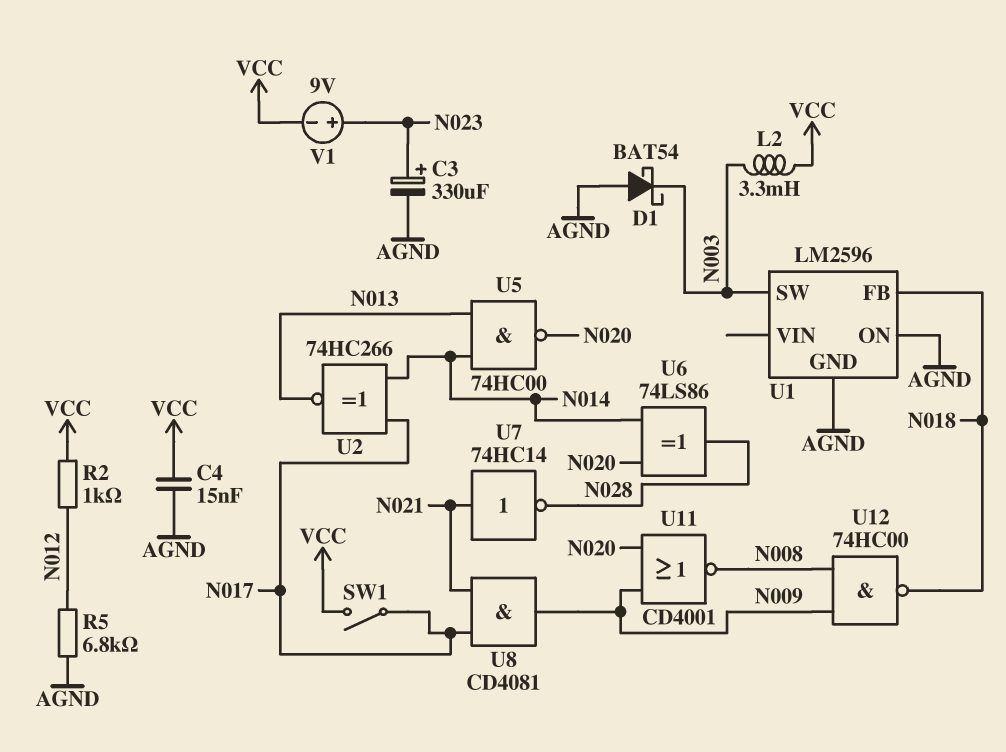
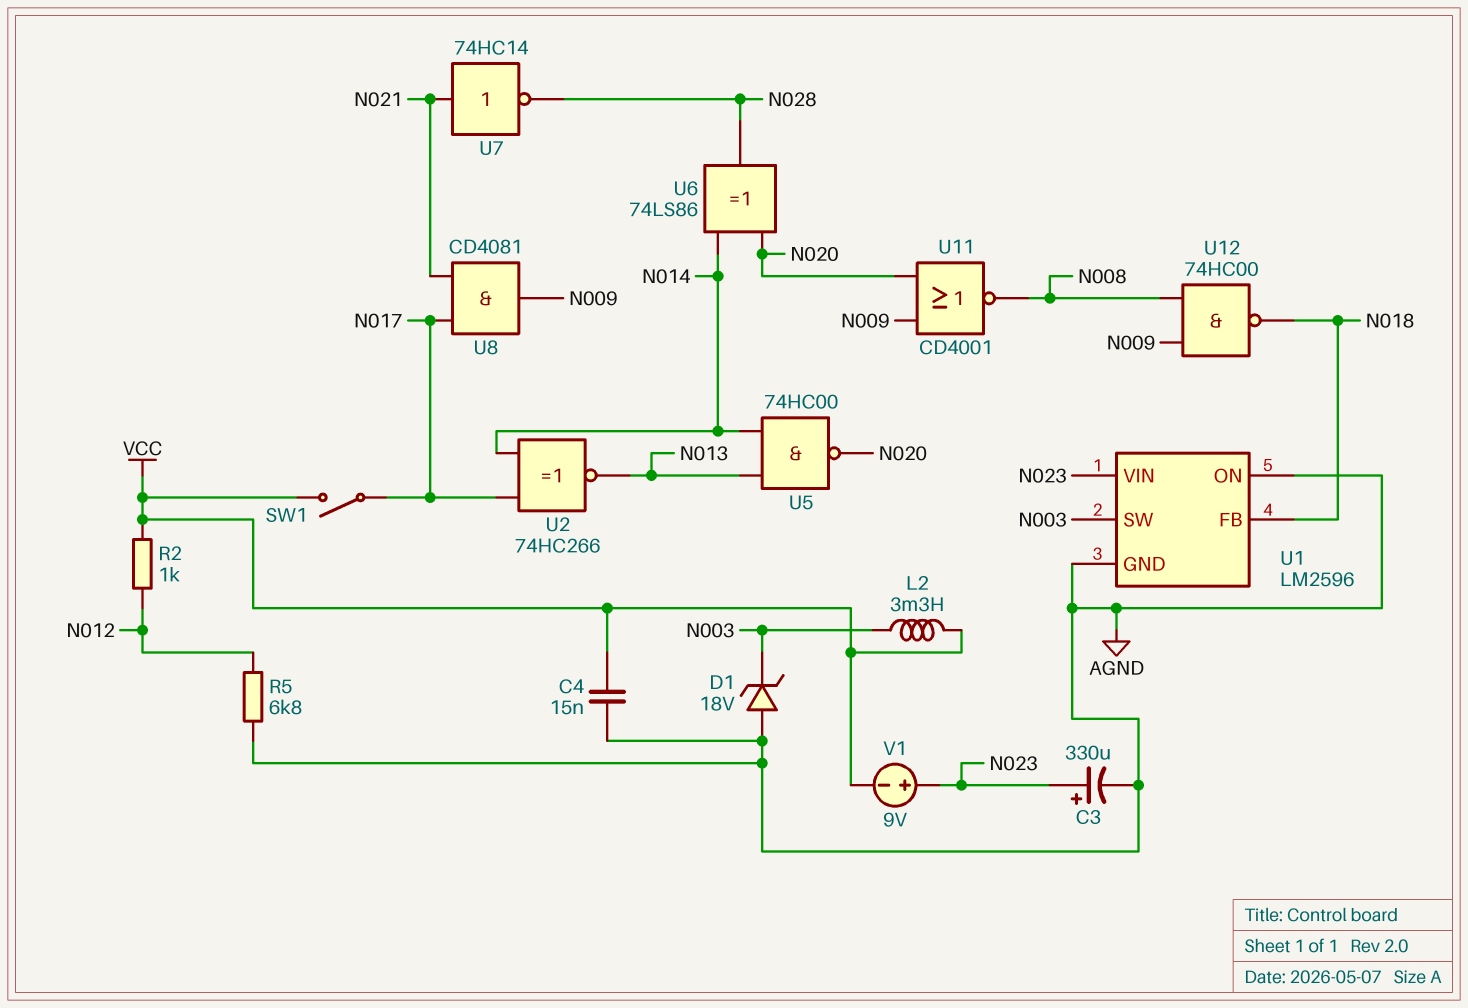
D1: schottky BAT54 (A AGND, K N003) -> zener 18V (A AGND, K N003)
U1 pin VIN: none -> N023

